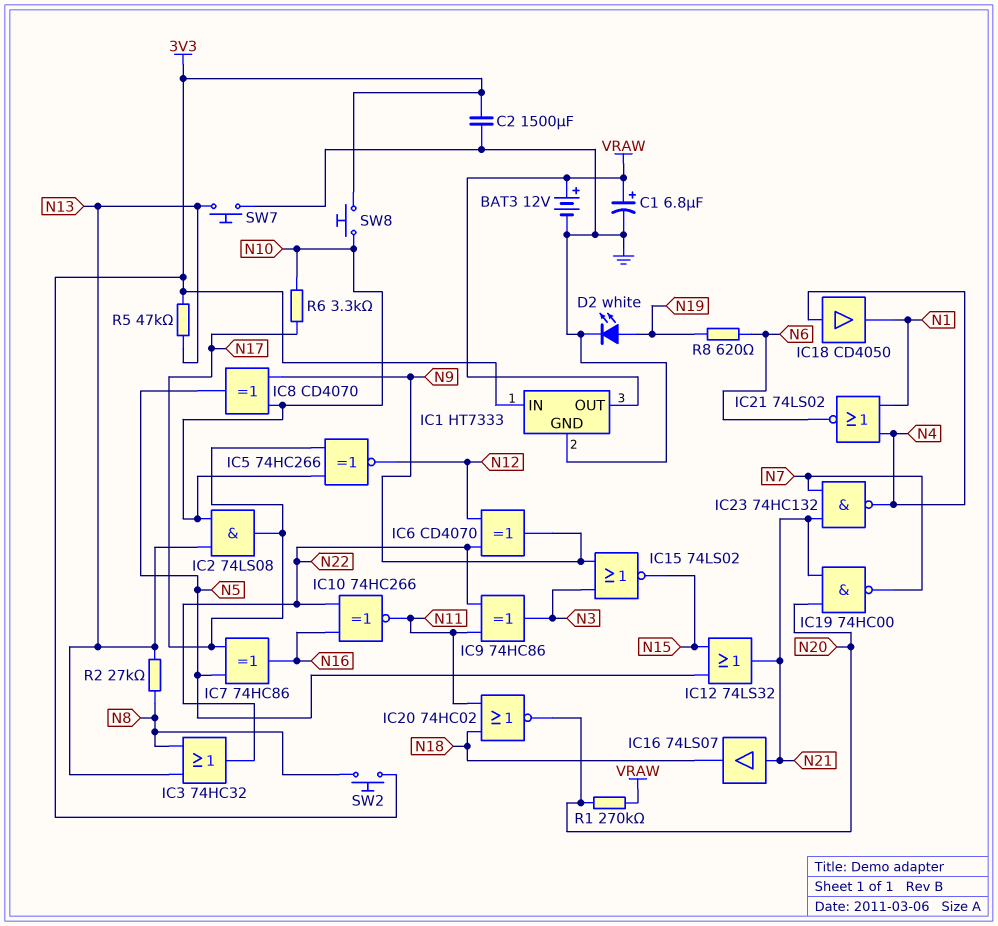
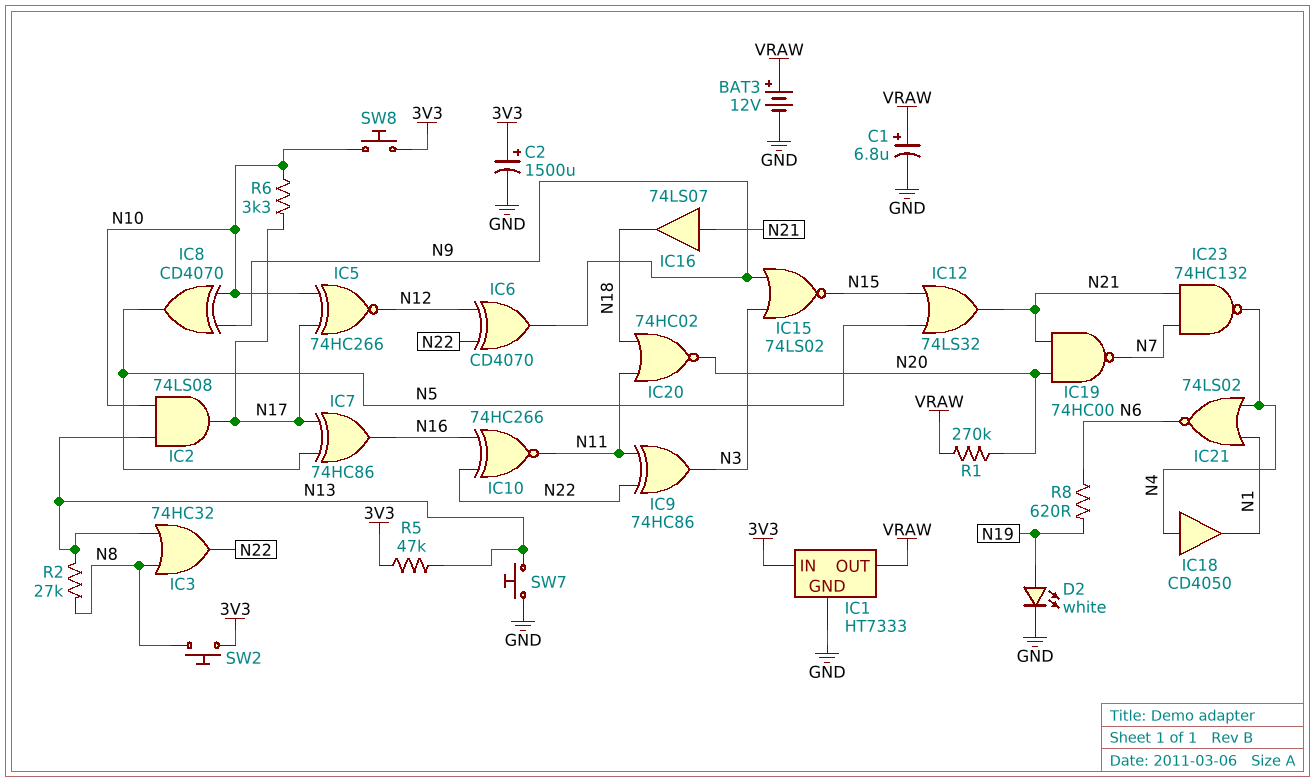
C2: 1500uF (3V3, GND) -> 1500uF (plus 3V3, minus GND)

